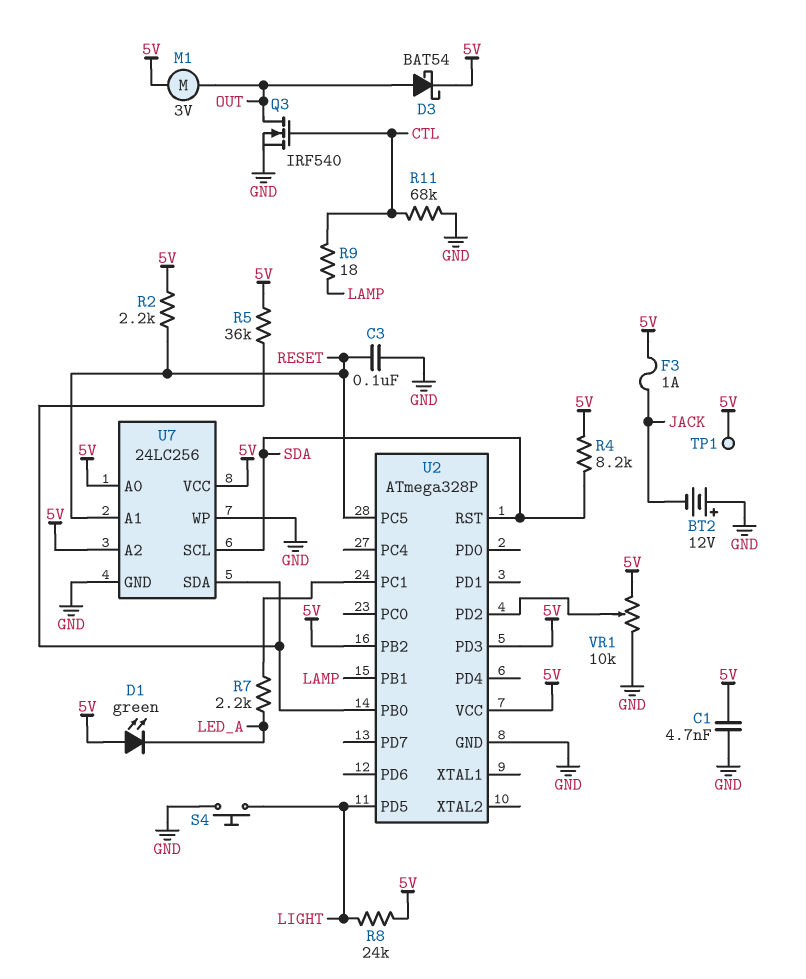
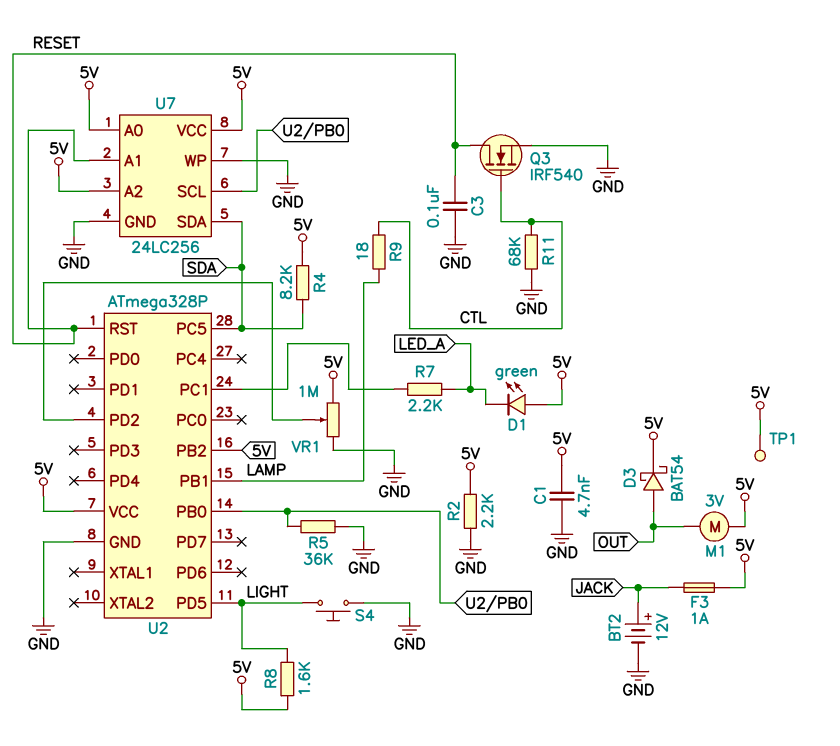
BT2: 12V (plus GND, minus JACK) -> 12V (plus JACK, minus GND)
Q3: NMOS IRF540 (G CTL, D OUT, S GND) -> NMOS IRF540 (G CTL, D RESET, S GND)
R2: 2.2k (5V, RESET) -> 2.2k (5V, GND)
R5: 36k (5V, U2/PB0) -> 36k (GND, U2/PB0)
R8: 24k (5V, LIGHT) -> 1.6k (5V, LIGHT)
U2 pin PC5: RESET -> SDA
U2 pin PD3: 5V -> none
U2 pin RST: SDA -> RESET
U7 pin SCL: SDA -> U2/PB0
U7 pin SDA: U2/PB0 -> SDA
VR1: 10k (5V, GND, wiper U2/PD2) -> 1M (5V, GND, wiper U2/PD2)

